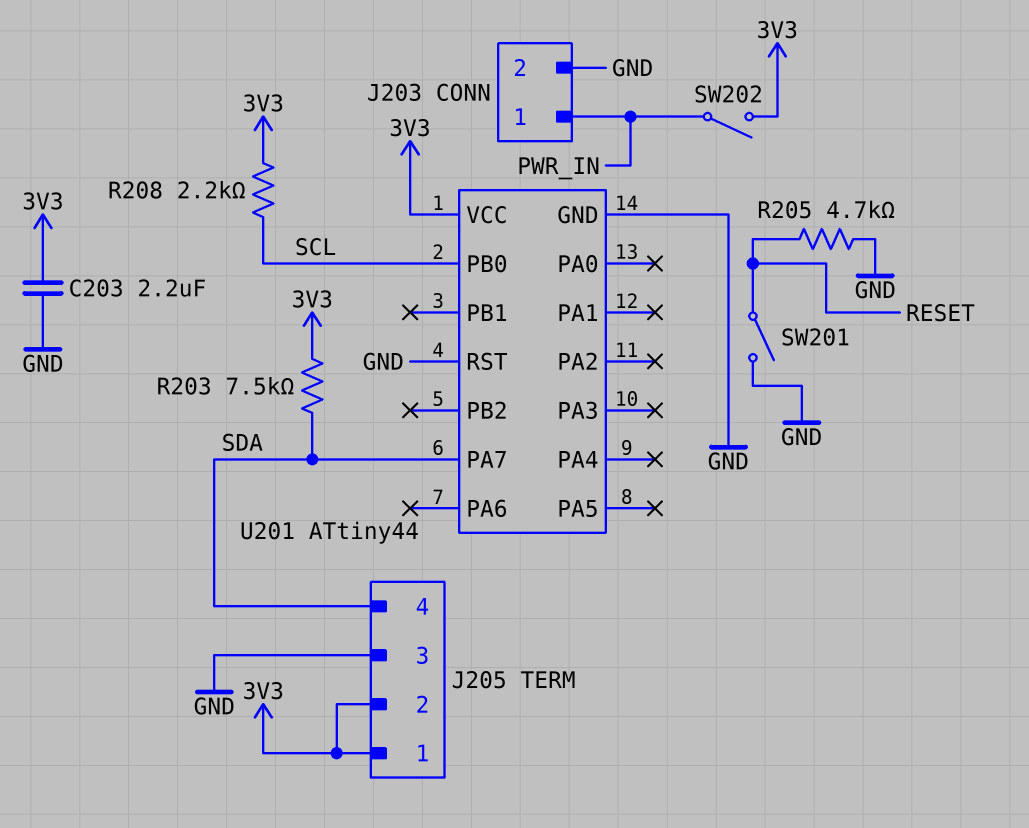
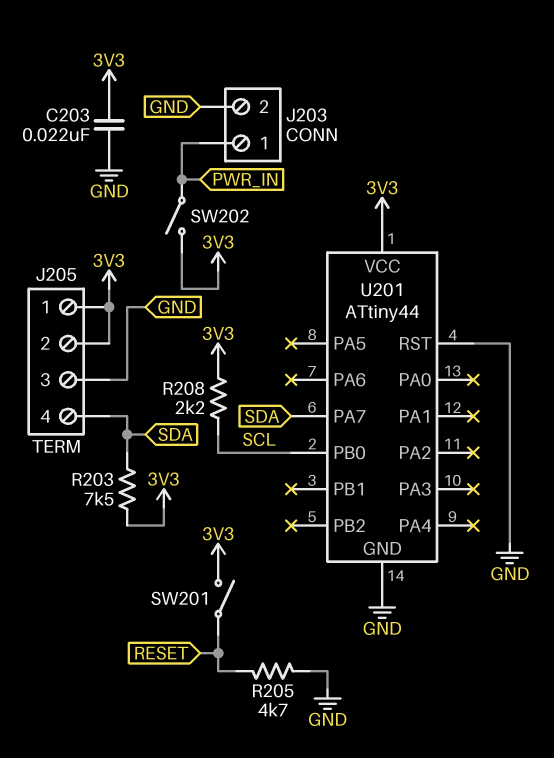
C203: 2.2uF (3V3, GND) -> 22nF (3V3, GND)
SW201: switch (GND, RESET) -> switch (3V3, RESET)

